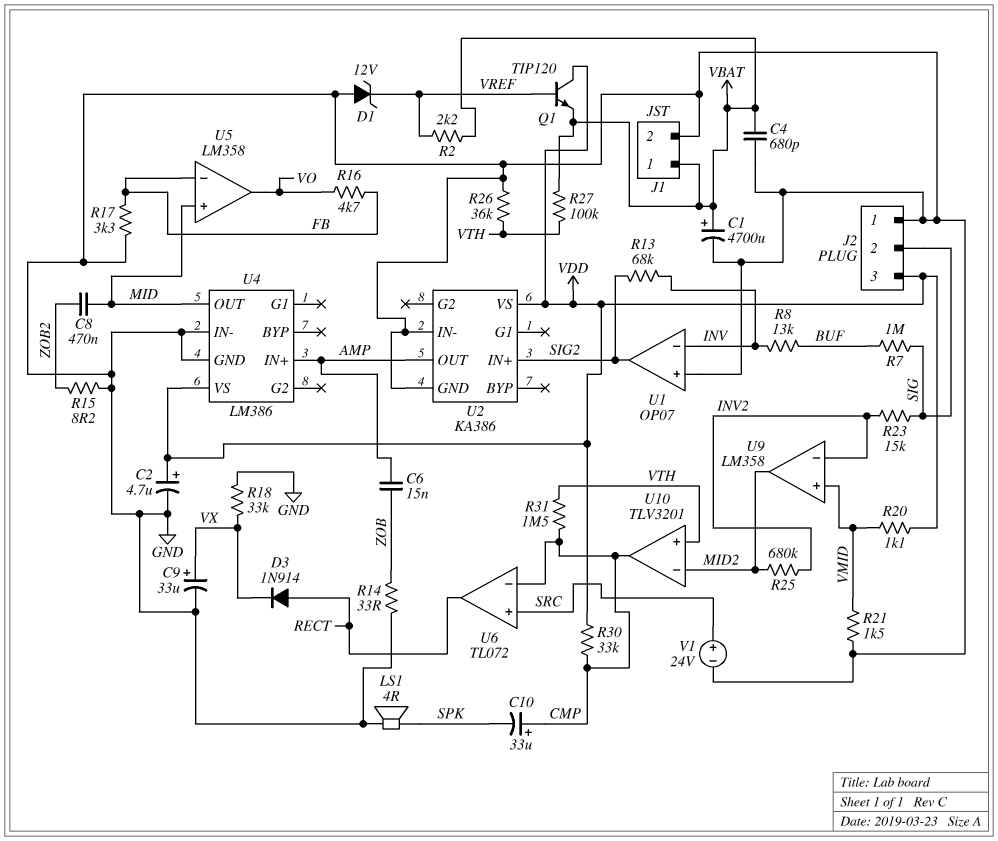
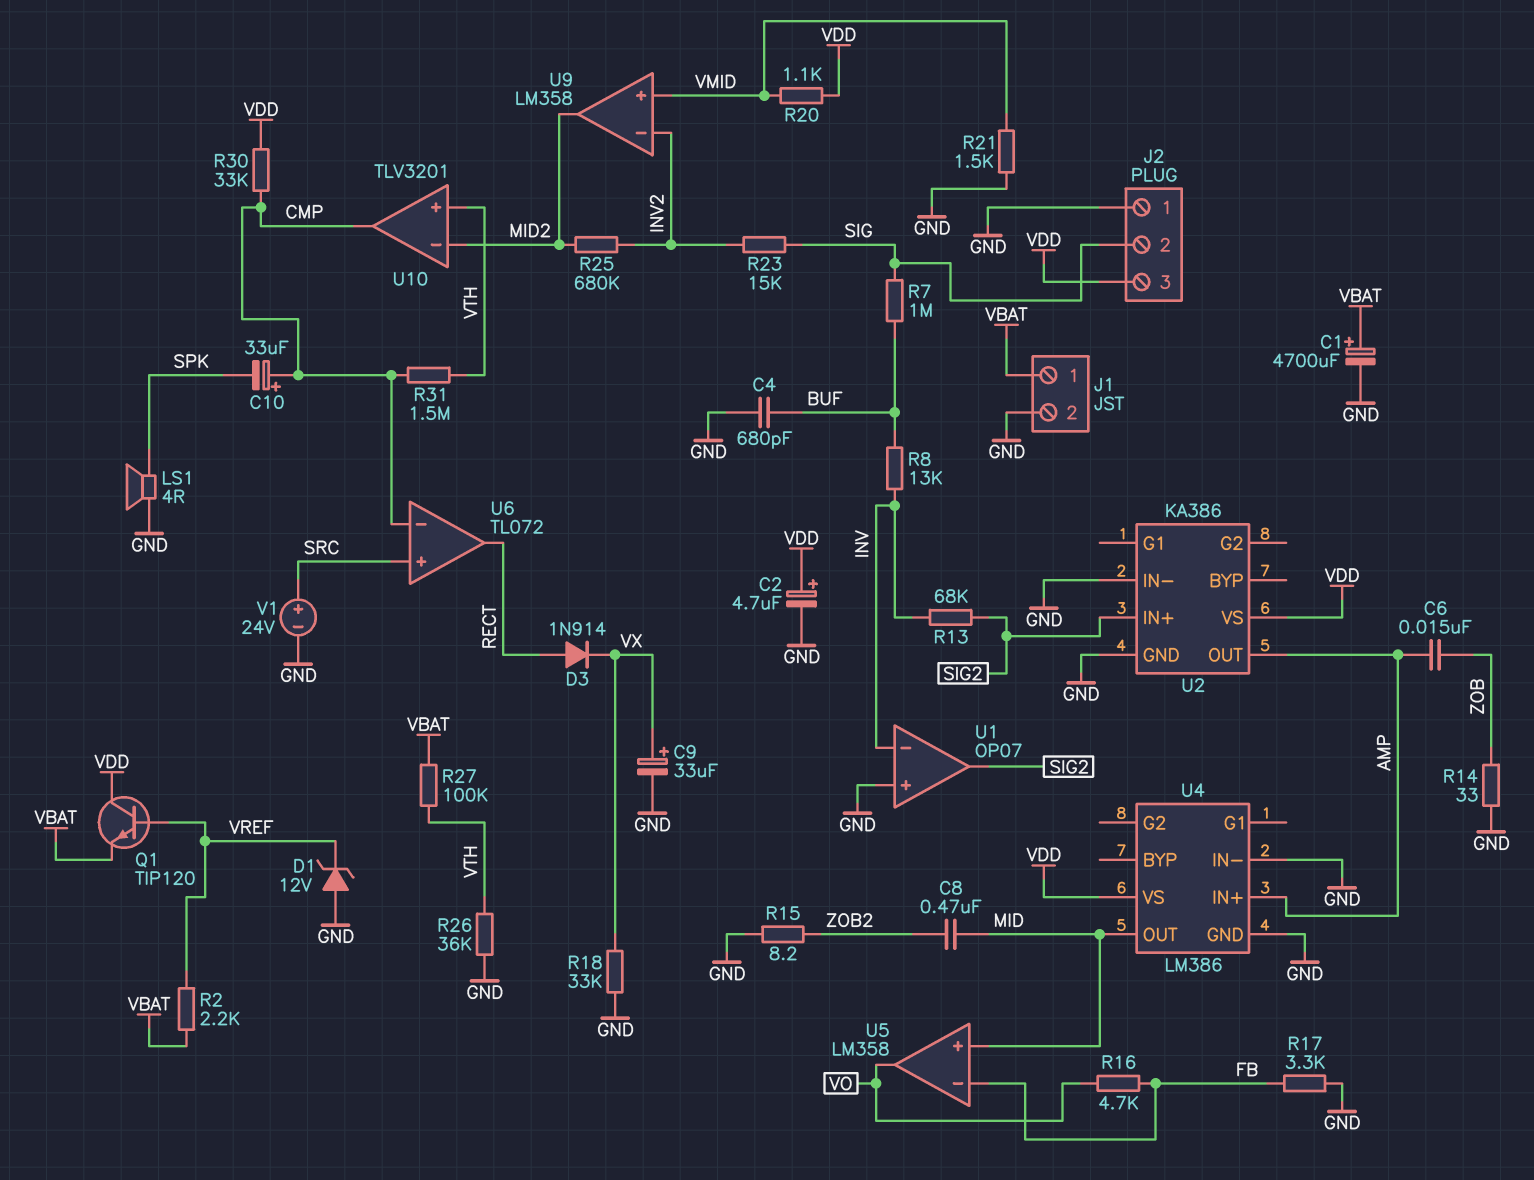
C4: 680pF (GND, VBAT) -> 680pF (BUF, GND)

